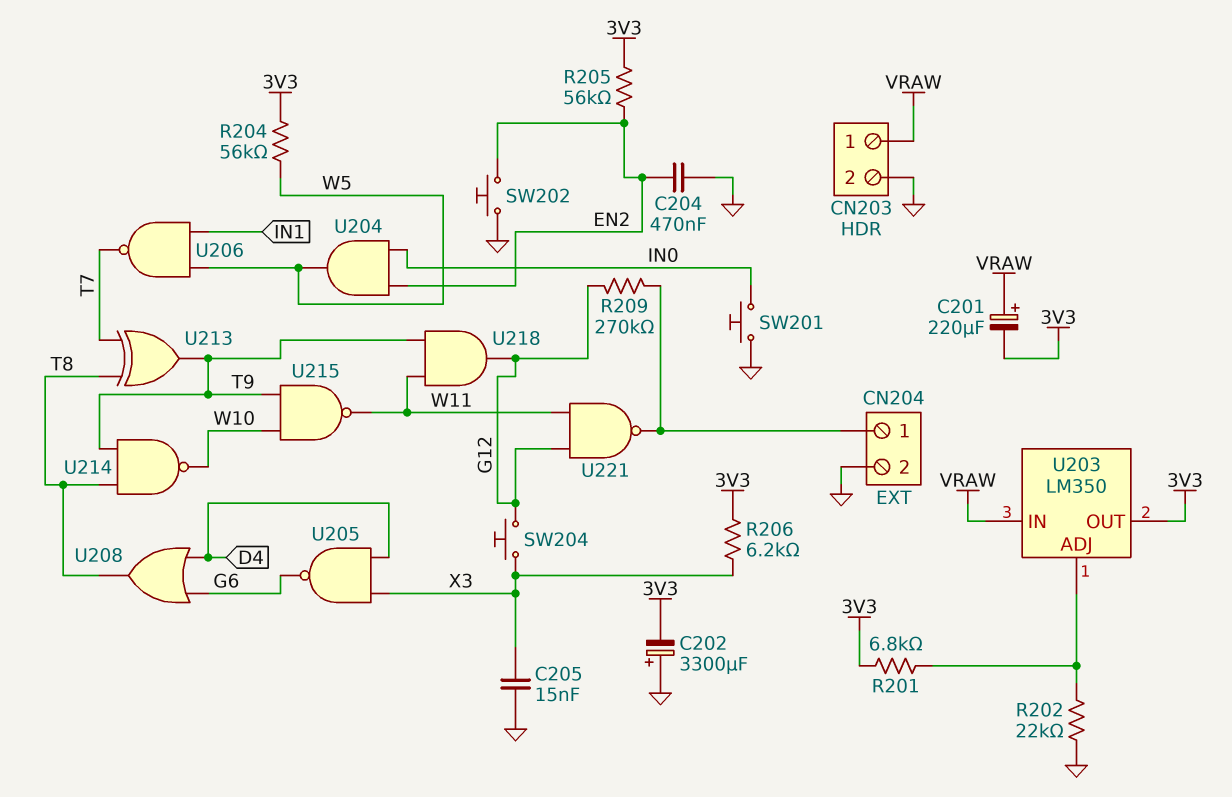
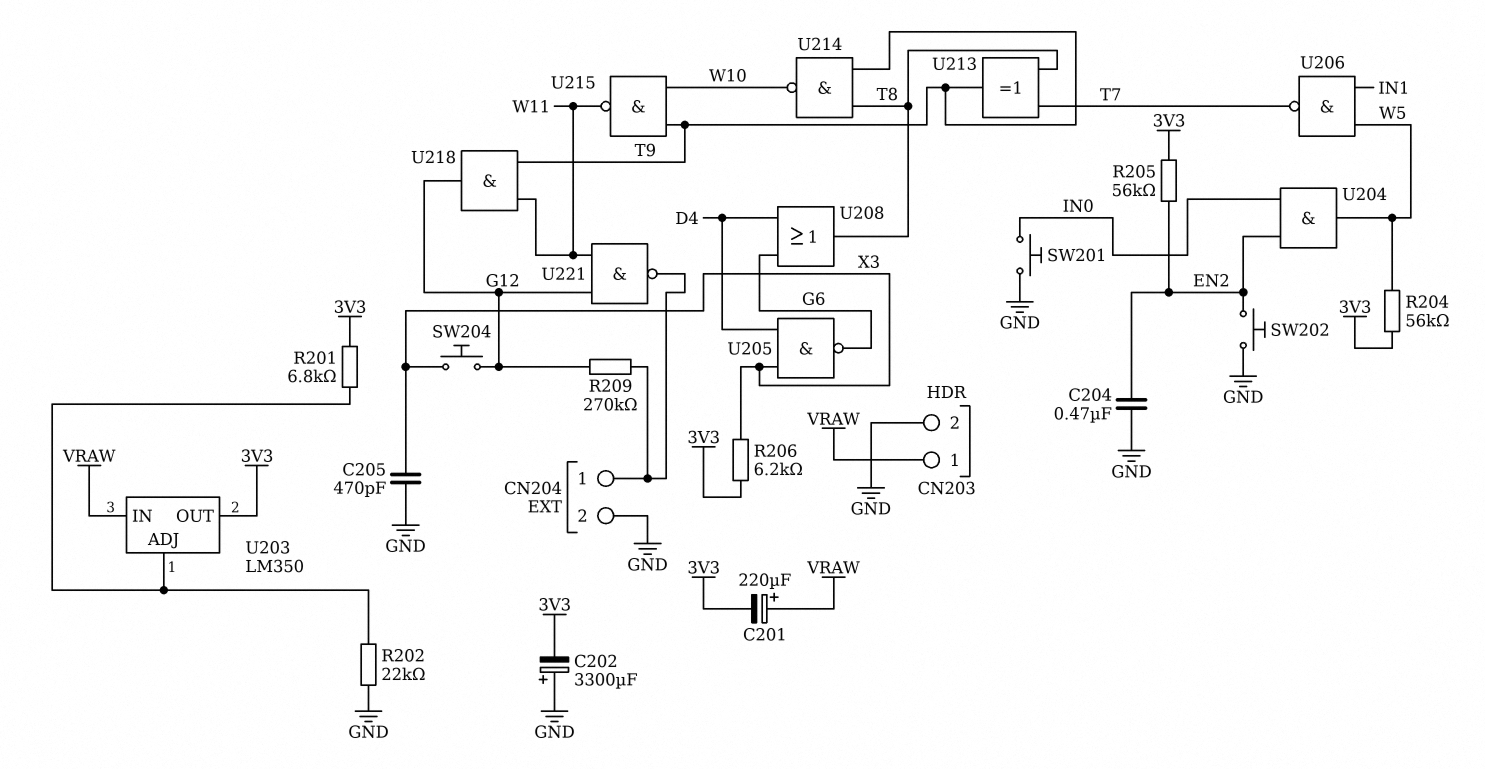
C205: 15nF (GND, X3) -> 470pF (GND, X3)

